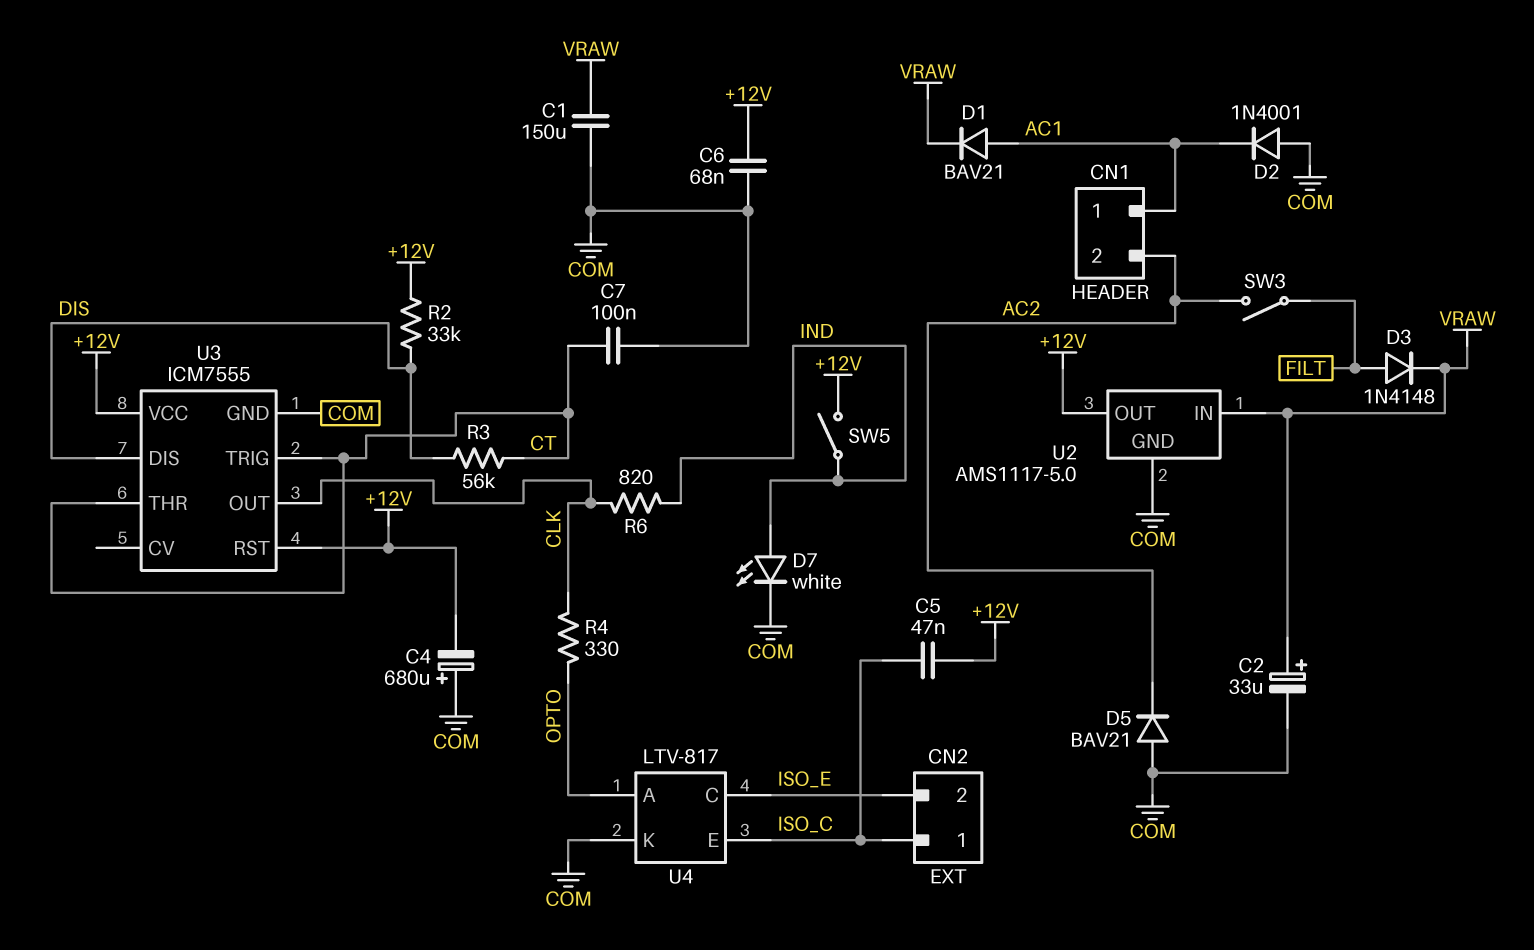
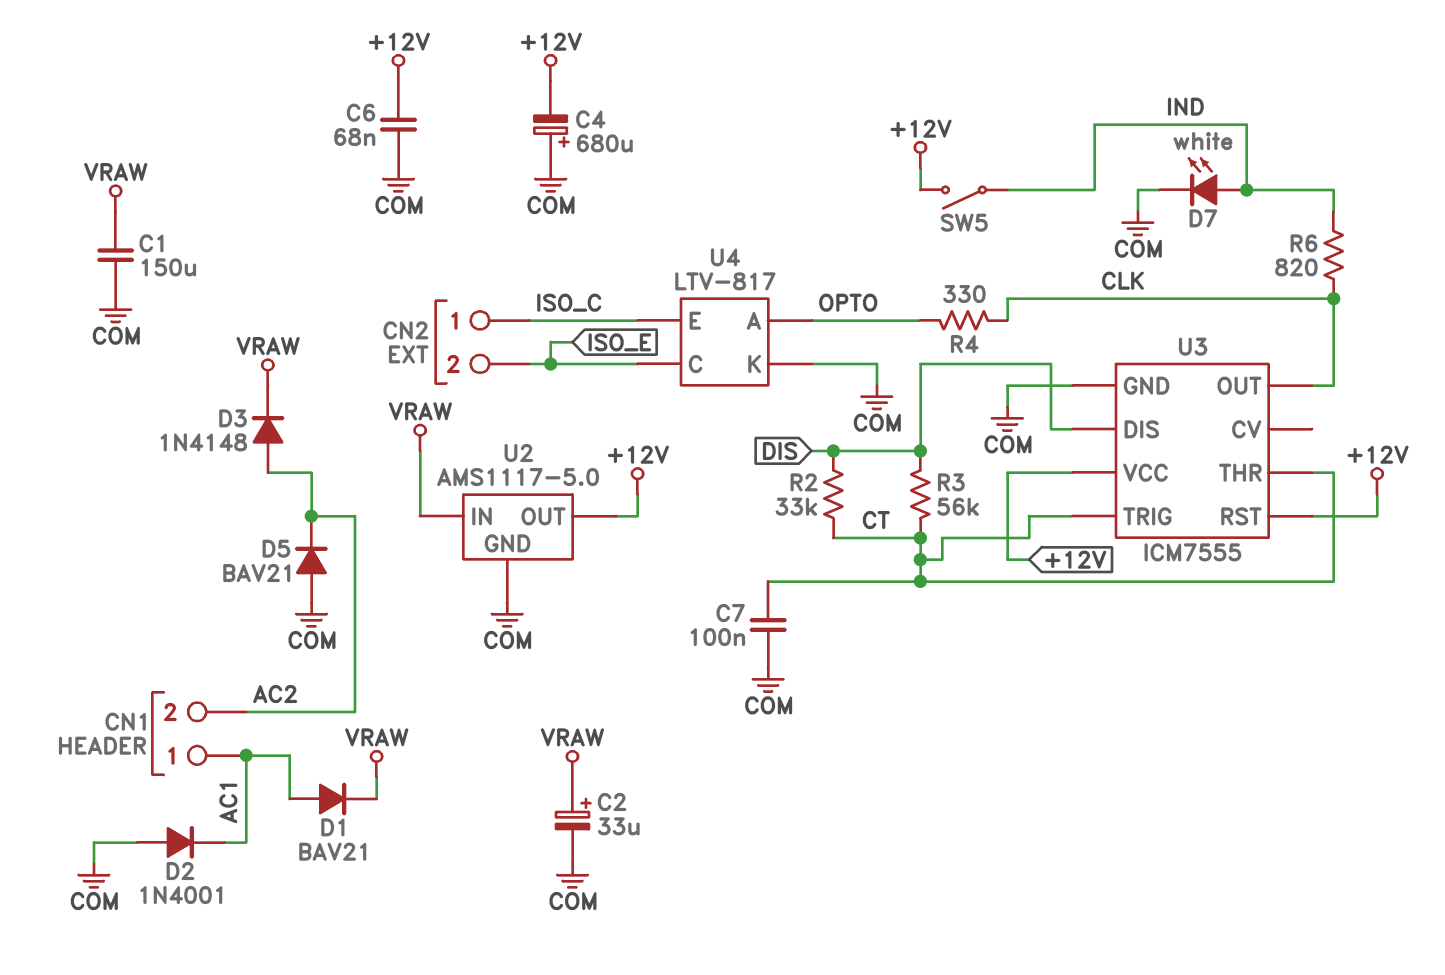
C5: 47nF (+12V, ISO_C) -> none
D3: diode 1N4148 (A FILT, K VRAW) -> diode 1N4148 (A AC2, K VRAW)
R2: 33k (+12V, DIS) -> 33k (CT, DIS)
SW3: switch (AC2, FILT) -> none

